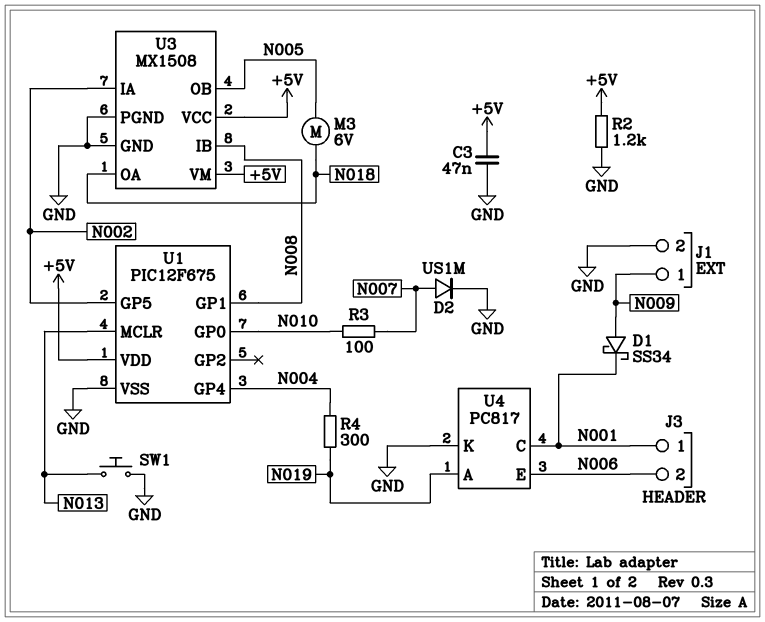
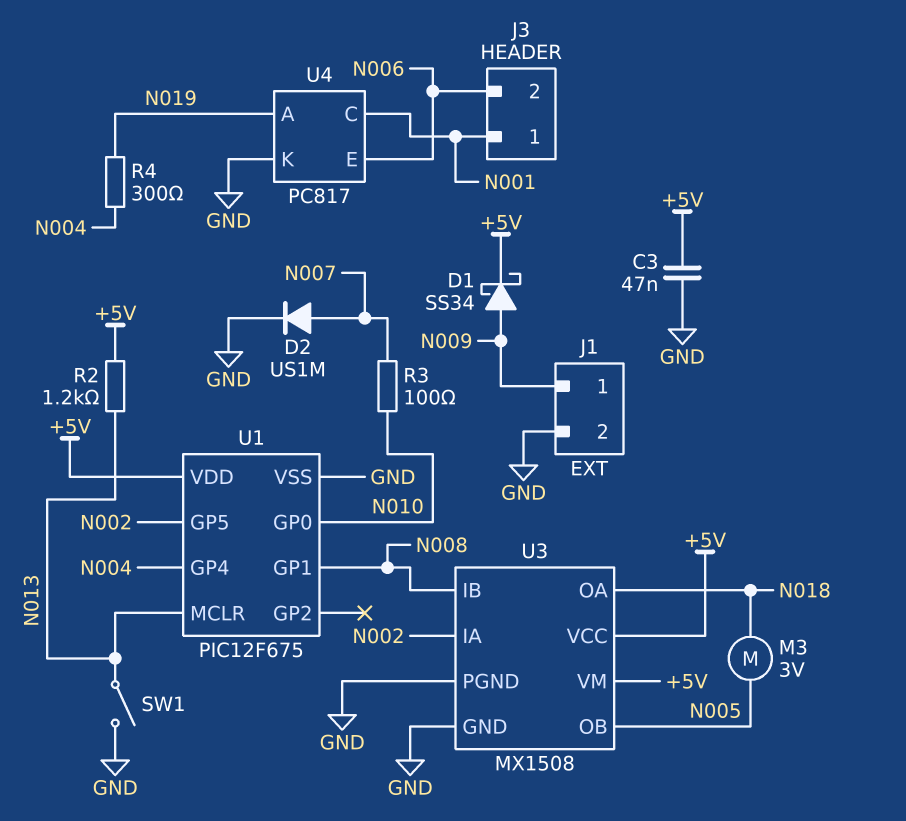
D1: schottky SS34 (A N009, K N001) -> schottky SS34 (A N009, K +5V)
M3: motor 6V (N005, N018) -> motor 3V (N005, N018)
R2: 1.2k (+5V, GND) -> 1.2k (+5V, N013)
SW1: button (GND, N013) -> switch (GND, N013)

